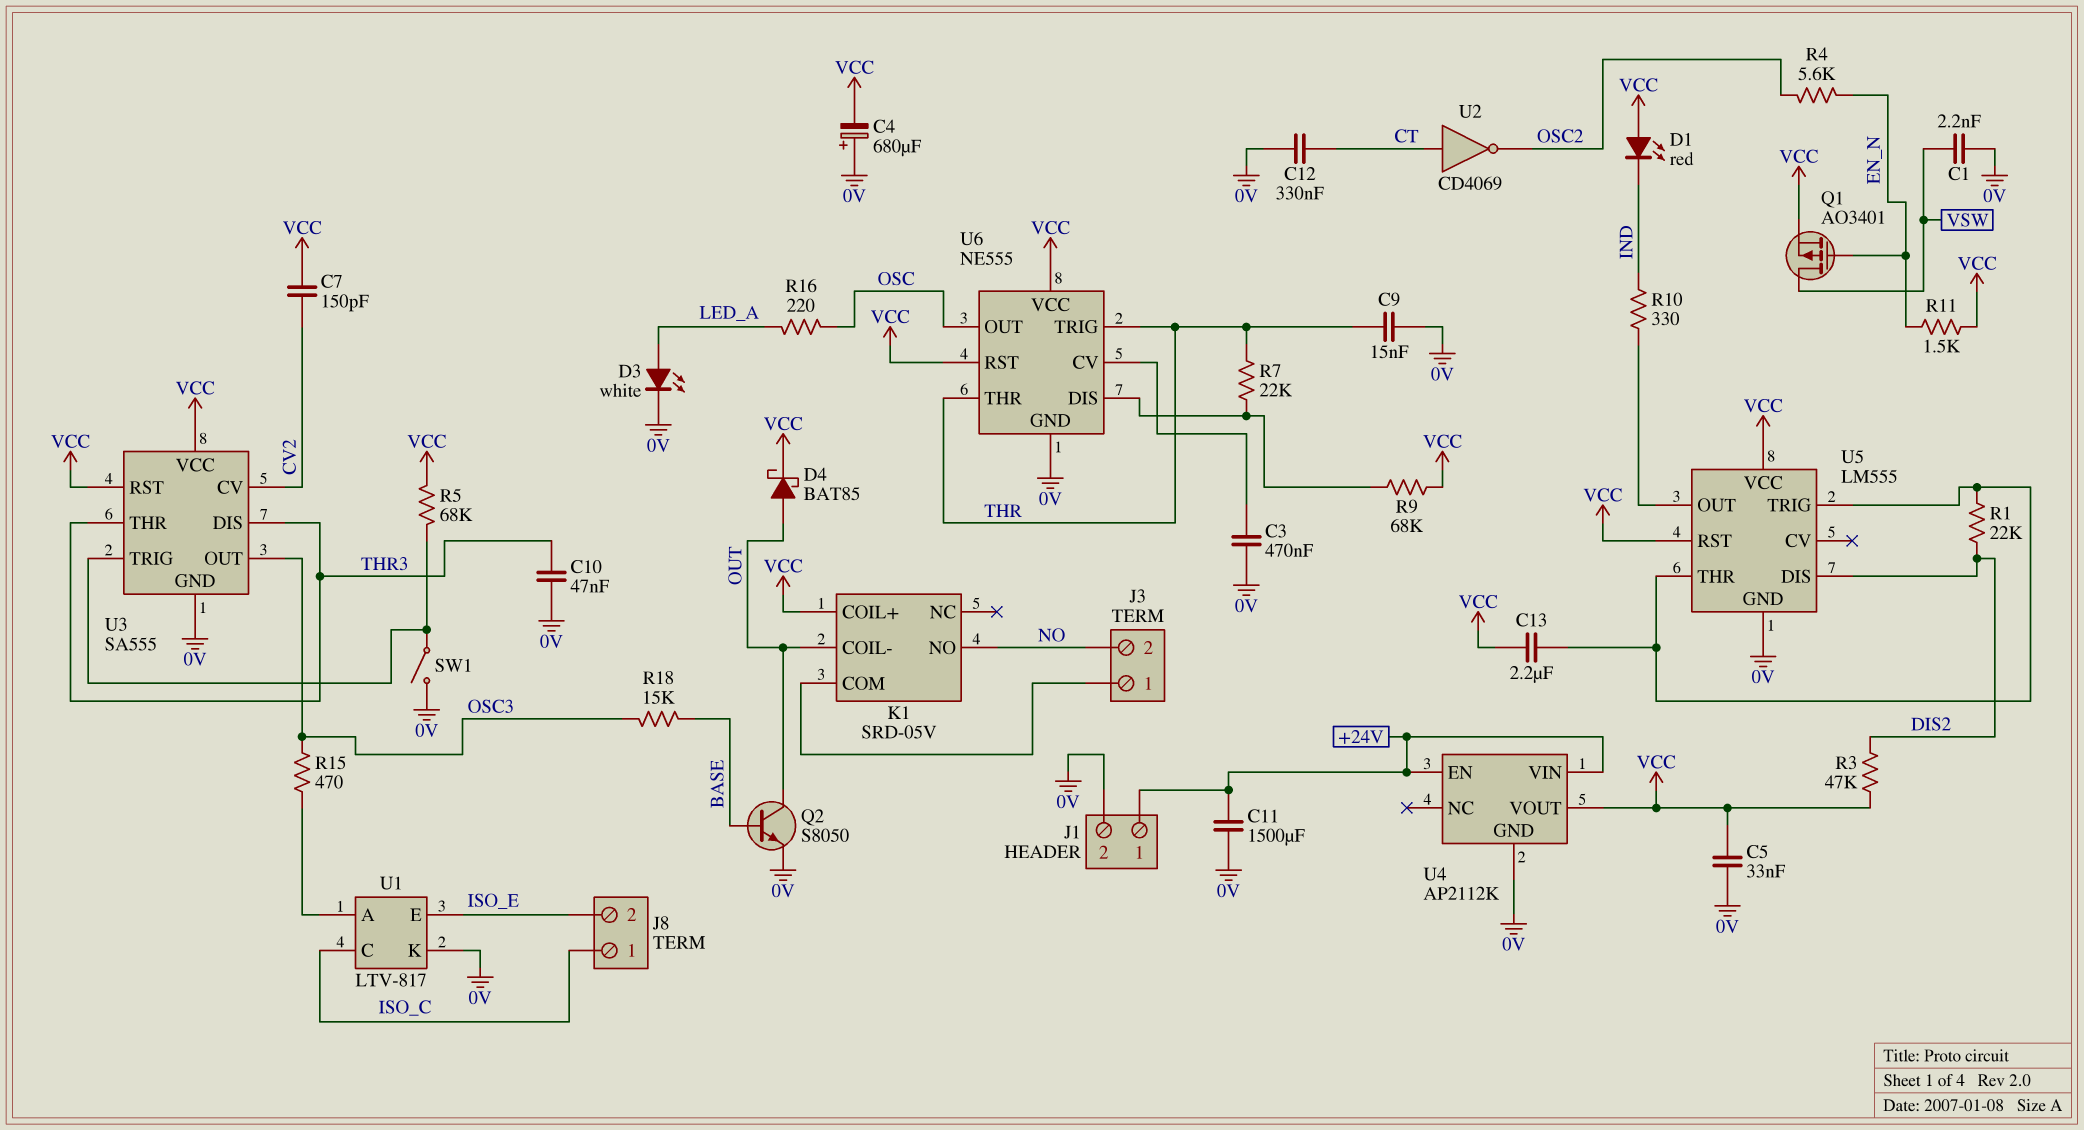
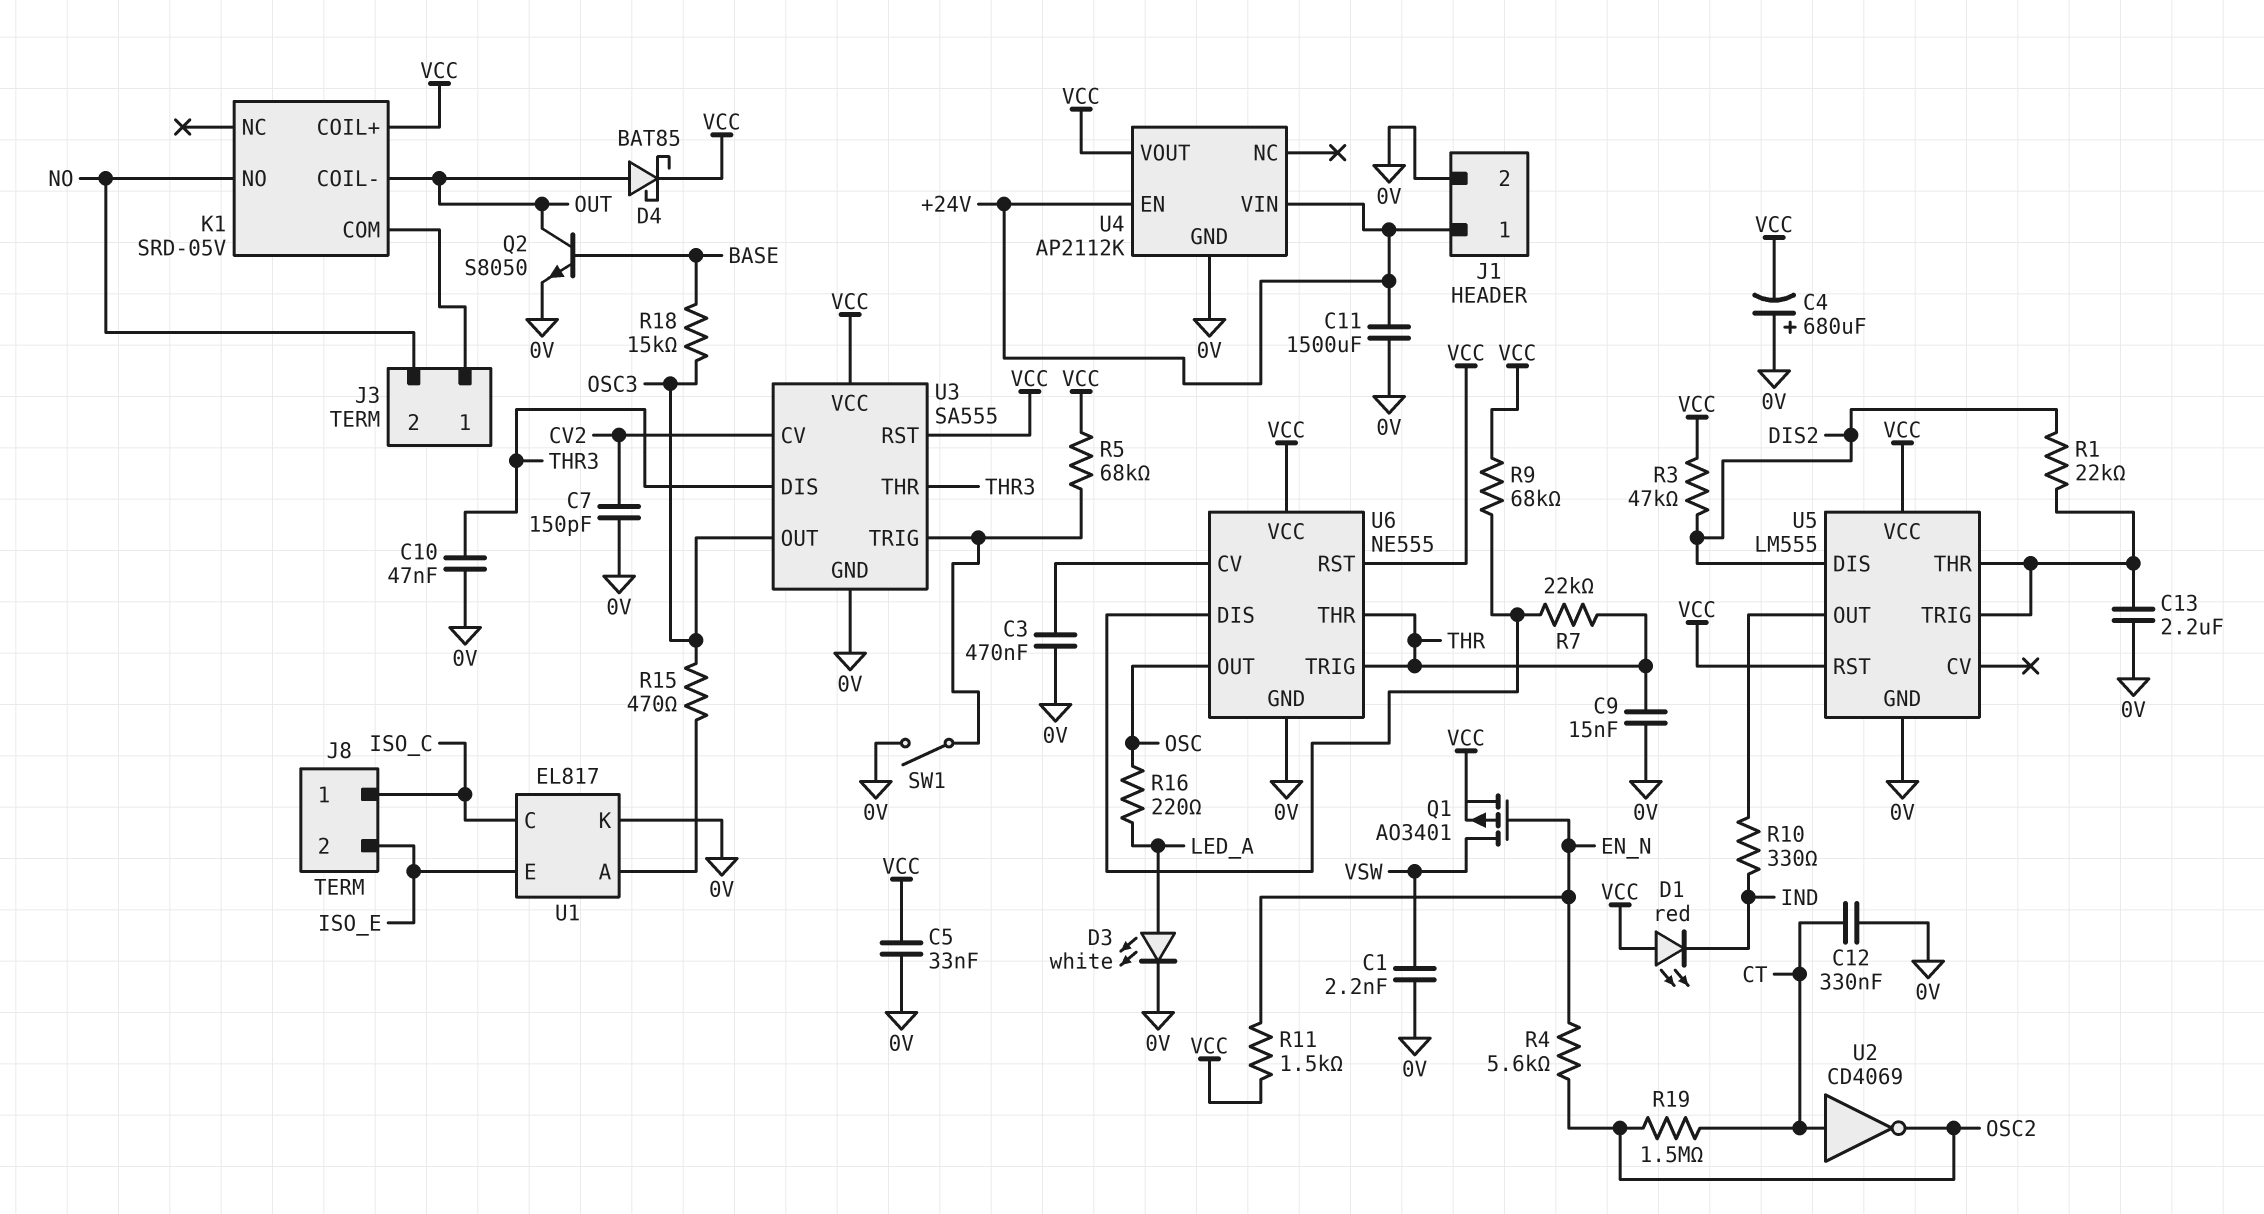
C7: 150pF (CV2, VCC) -> 150pF (0V, CV2)
C13: 2.2uF (U5/THR, VCC) -> 2.2uF (0V, U5/THR)
R19: none -> 1.5M (CT, OSC2)
U1: LTV-817 -> EL817

